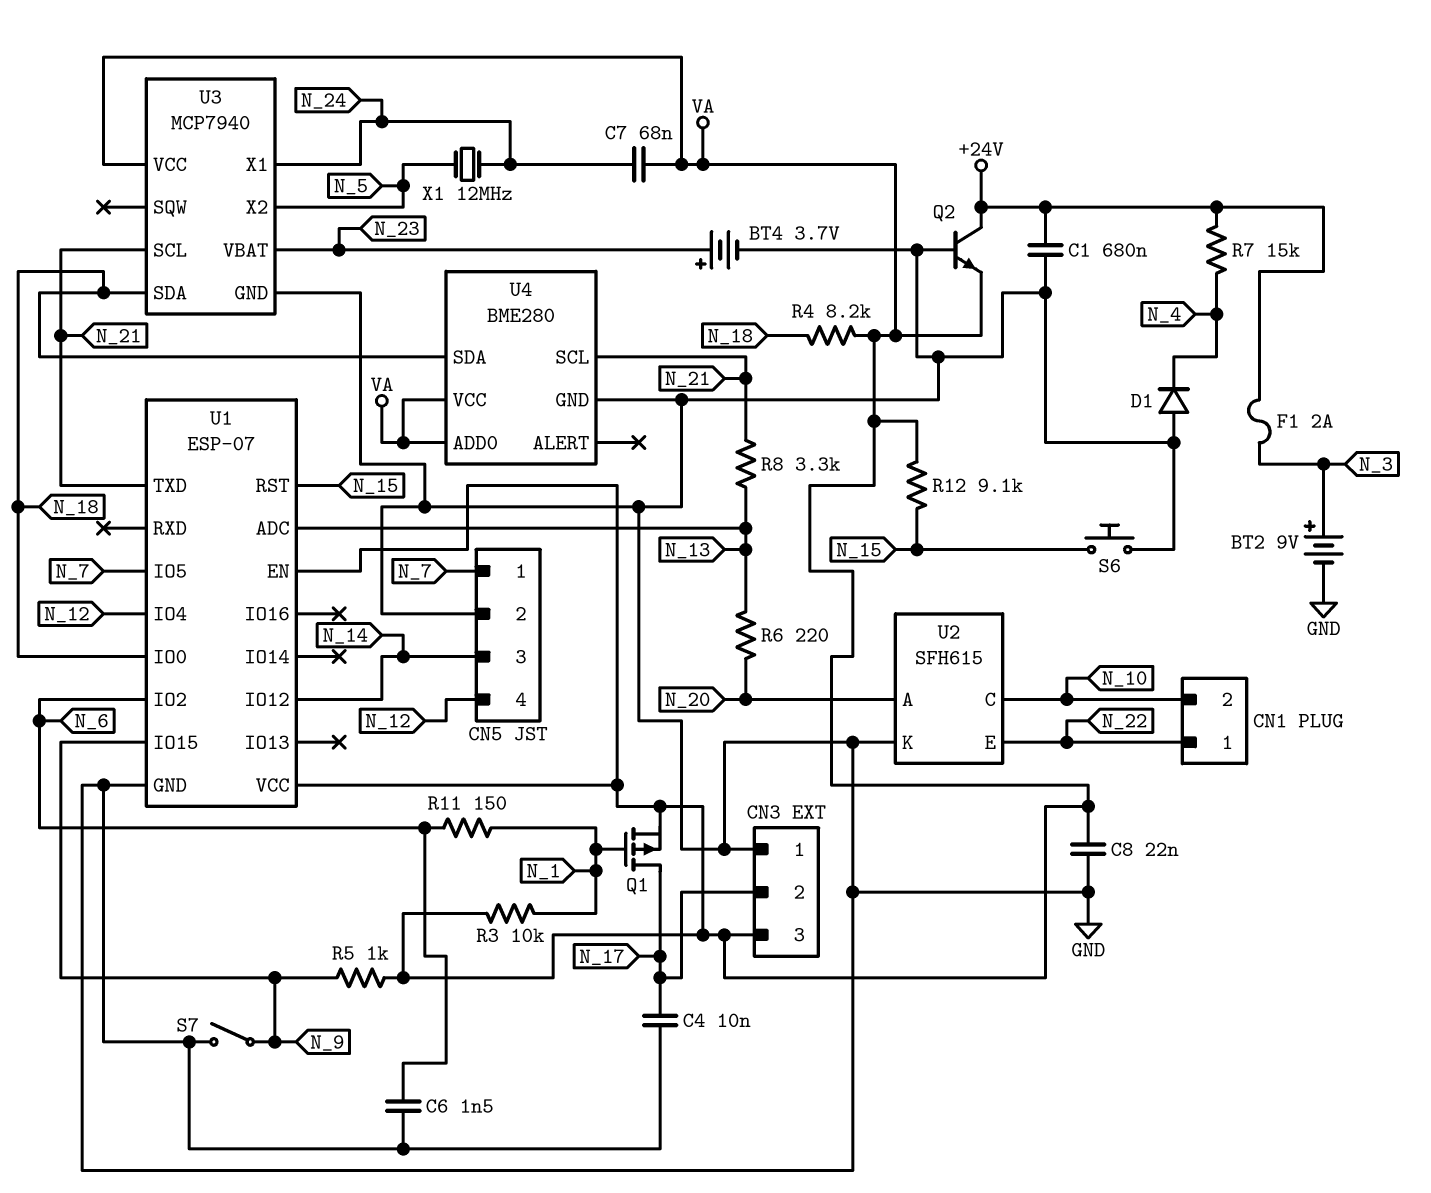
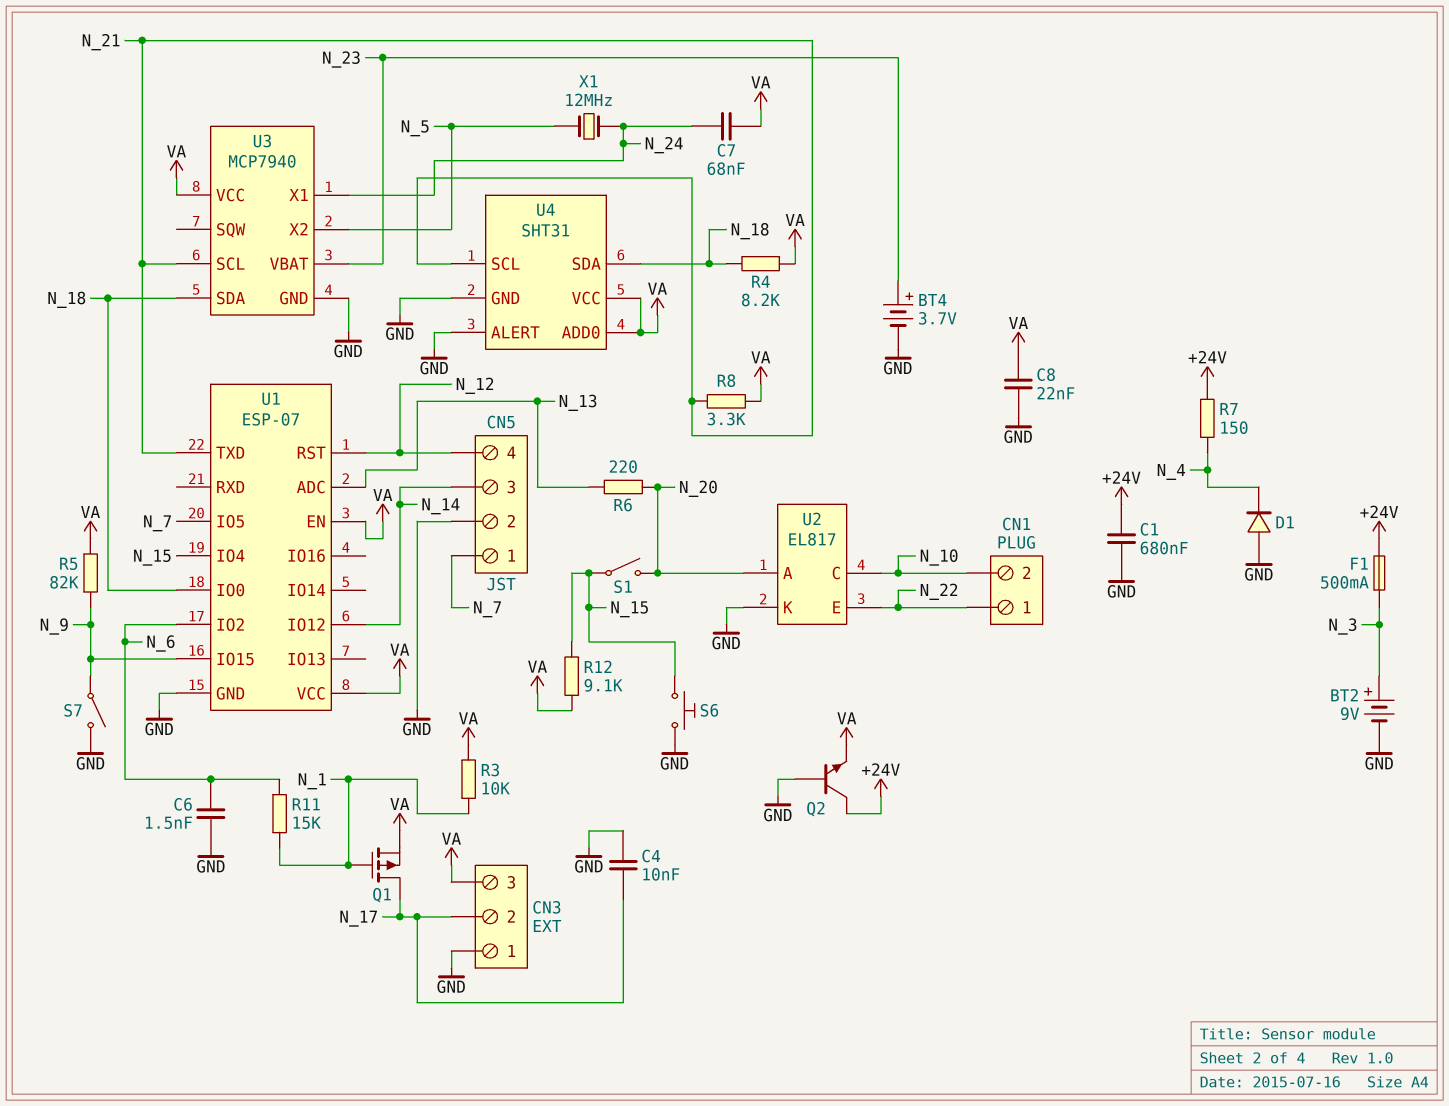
F1: 2A (+24V, N_3) -> 500mA (+24V, N_3)
R5: 1k (N_9, VA) -> 82k (N_9, VA)
R7: 15k (+24V, N_4) -> 150 (+24V, N_4)
R8: 3.3k (N_13, N_21) -> 3.3k (N_21, VA)
R11: 150 (N_1, N_6) -> 15k (N_1, N_6)
S1: none -> switch (N_15, N_20)
U1 pin IO4: N_12 -> N_15
U1 pin RST: N_15 -> N_12
U2: SFH615 -> EL817
U4: BME280 -> SHT31
U4 pin ALERT: none -> GND

